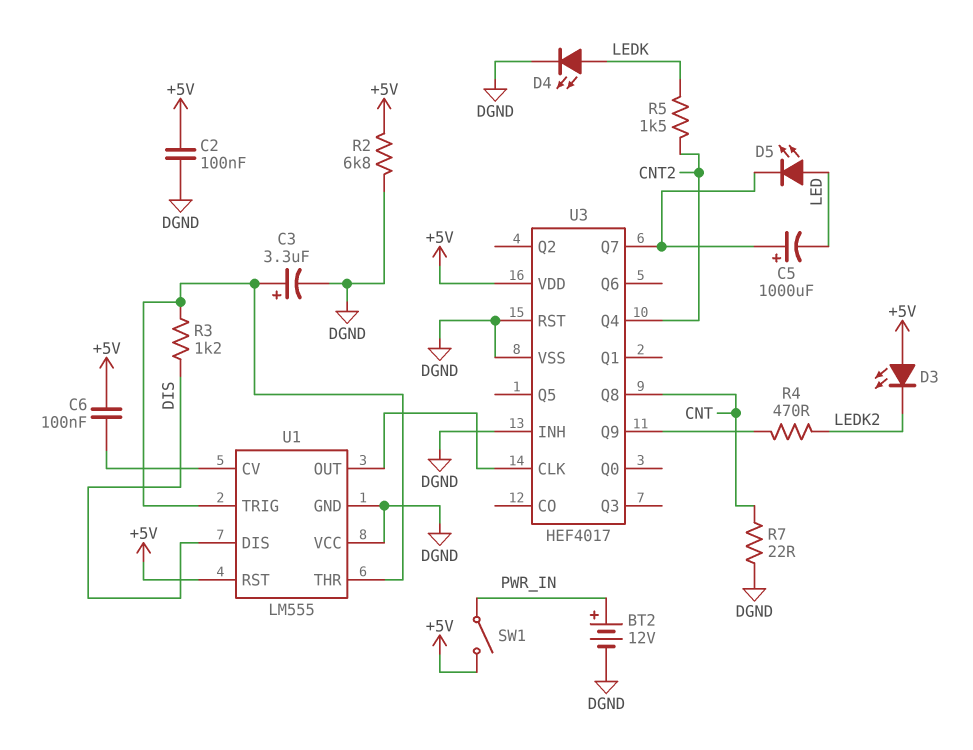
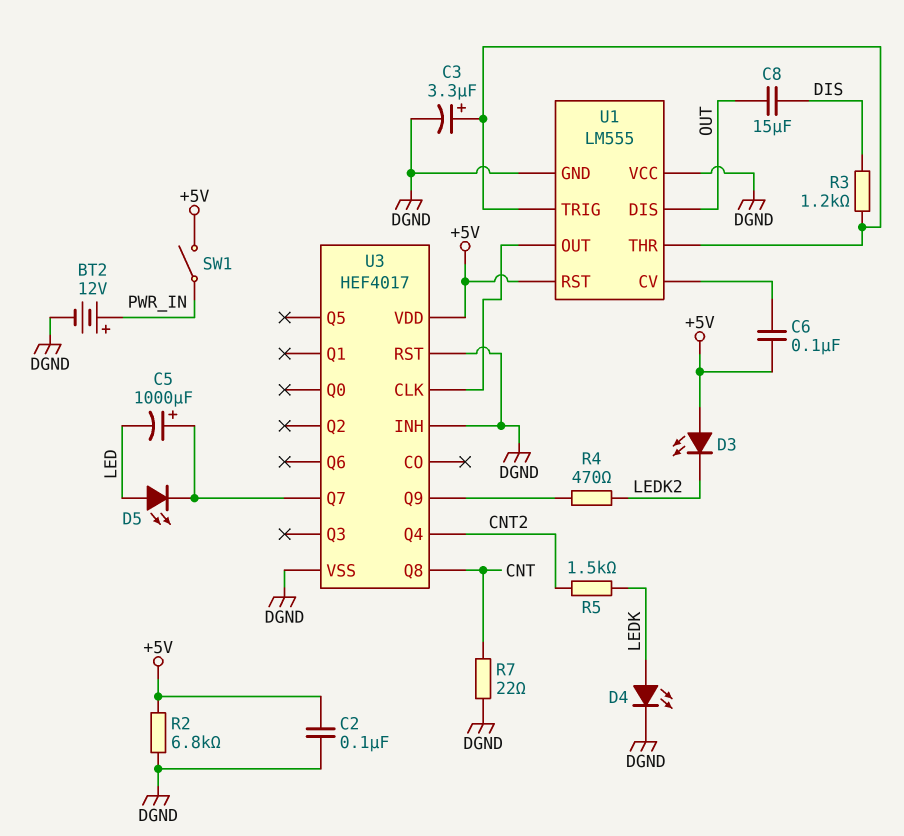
C8: none -> 15uF (DIS, OUT)
U1 pin DIS: DIS -> OUT

